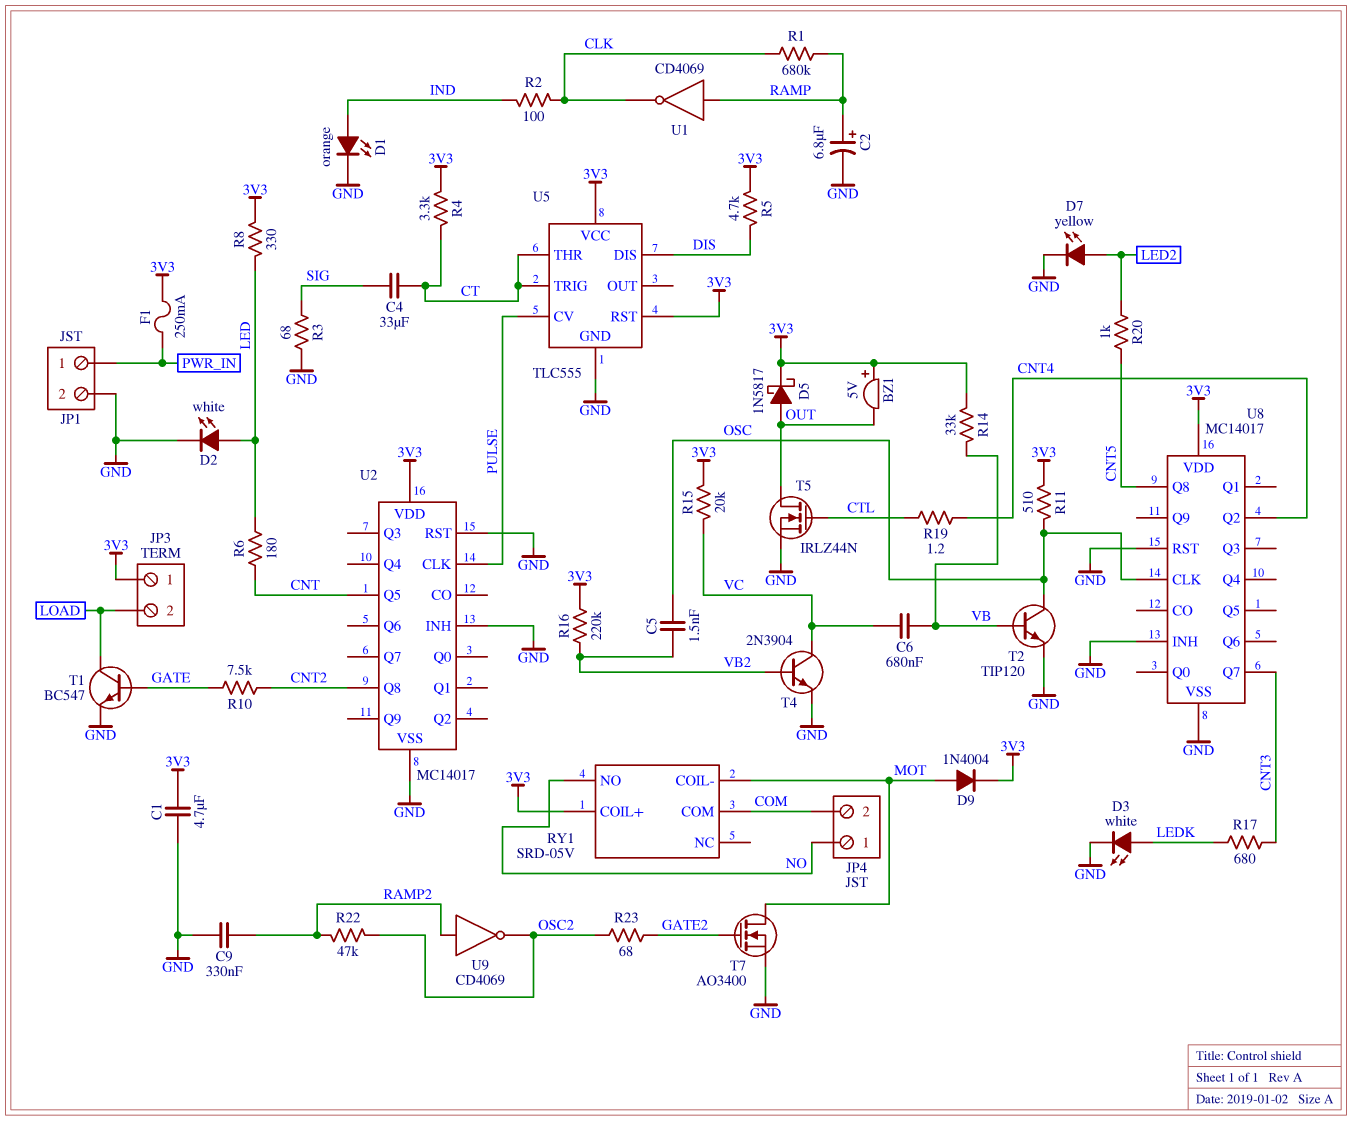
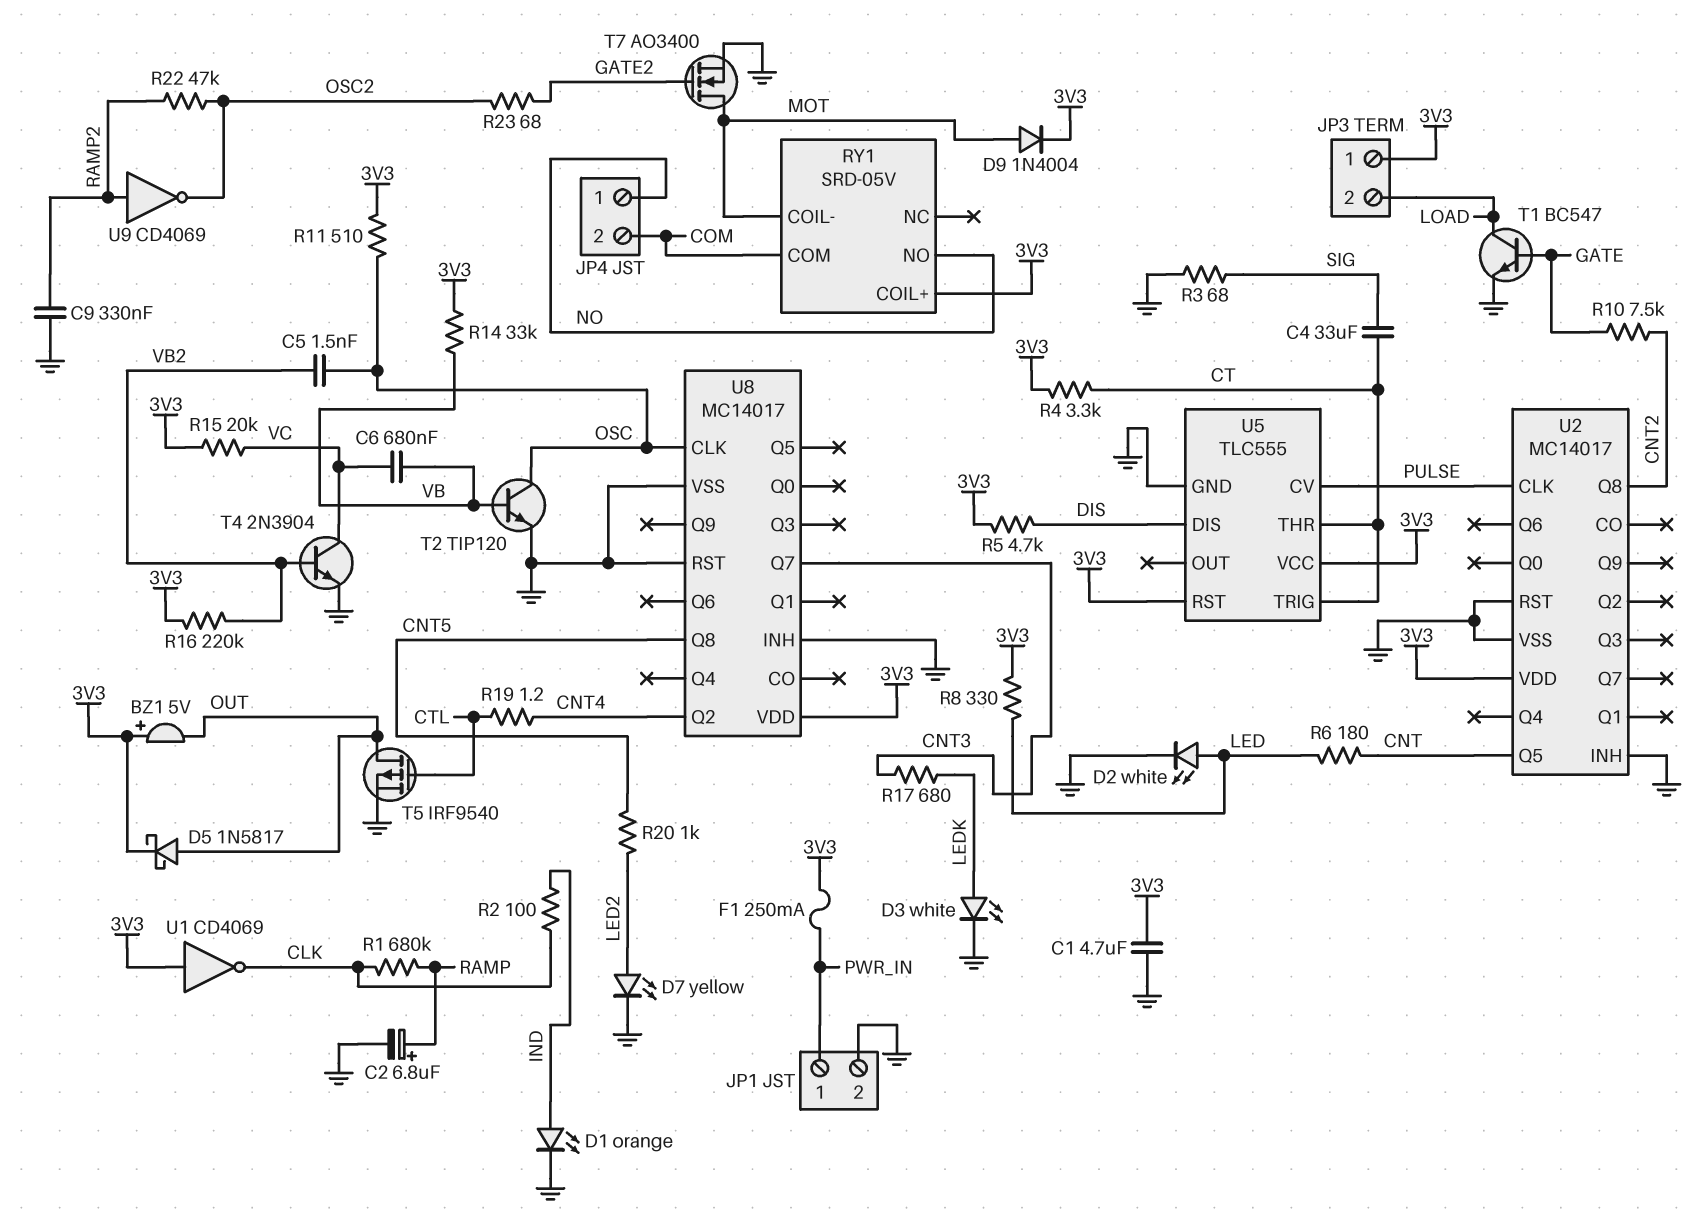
T5: NMOS IRLZ44N (G CTL, D OUT, S GND) -> PMOS IRF9540 (G CTL, D OUT, S GND)
U1: NOT CD4069 (in RAMP, out CLK) -> NOT CD4069 (in 3V3, out CLK)

